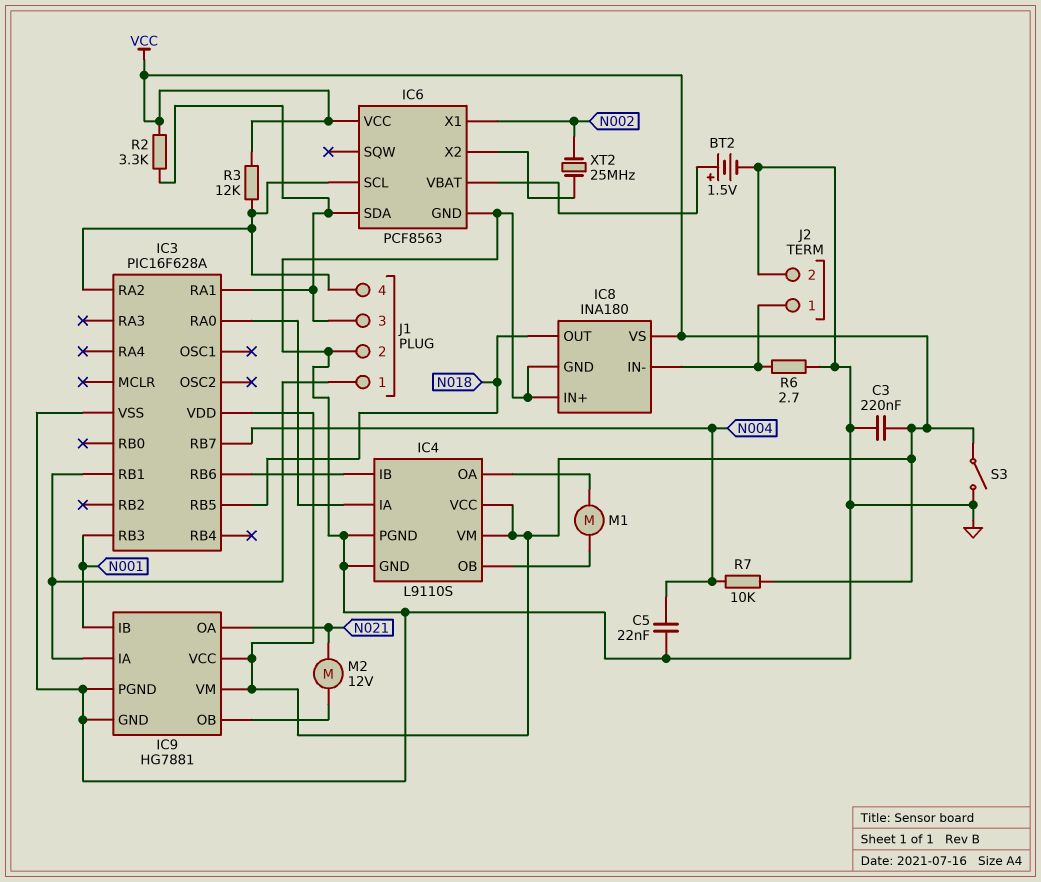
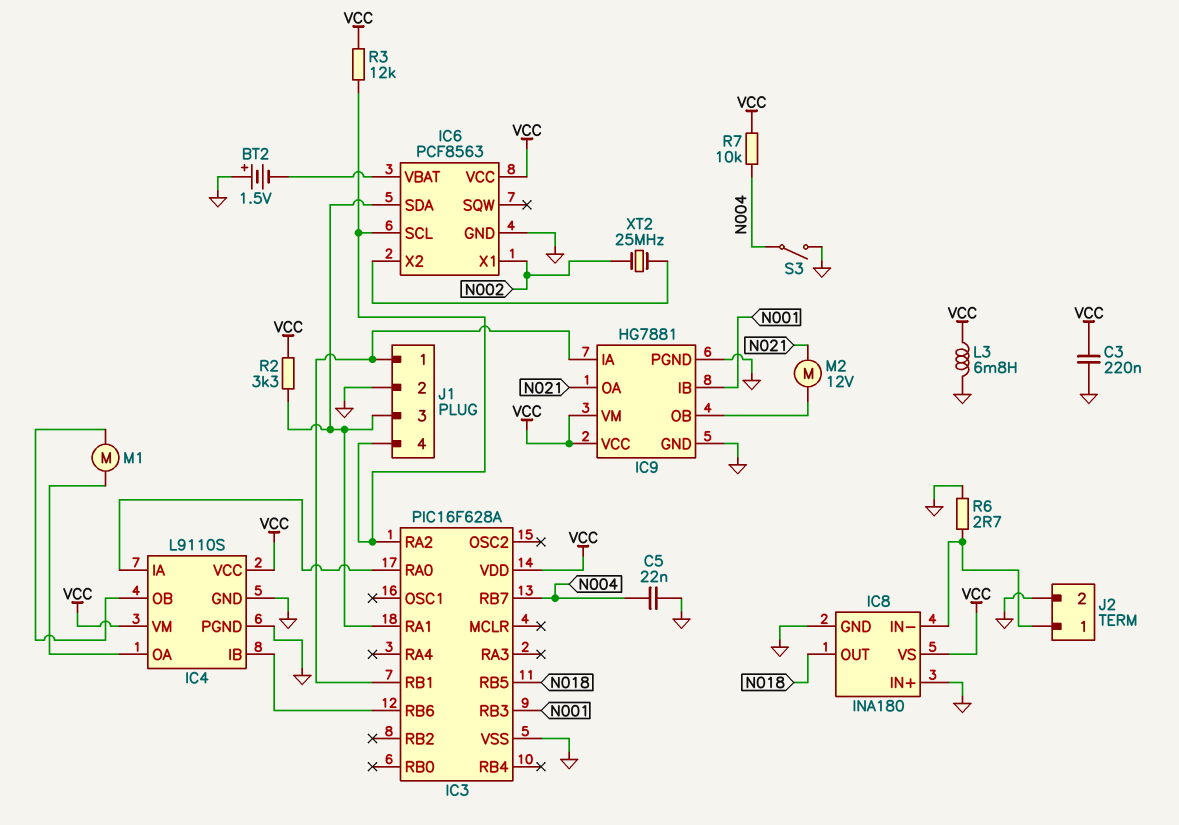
BT2: 1.5V (plus IC6/VBAT, minus GND) -> 1.5V (plus GND, minus IC6/VBAT)
L3: none -> 6.8mH (GND, VCC)
S3: switch (GND, VCC) -> switch (GND, N004)

